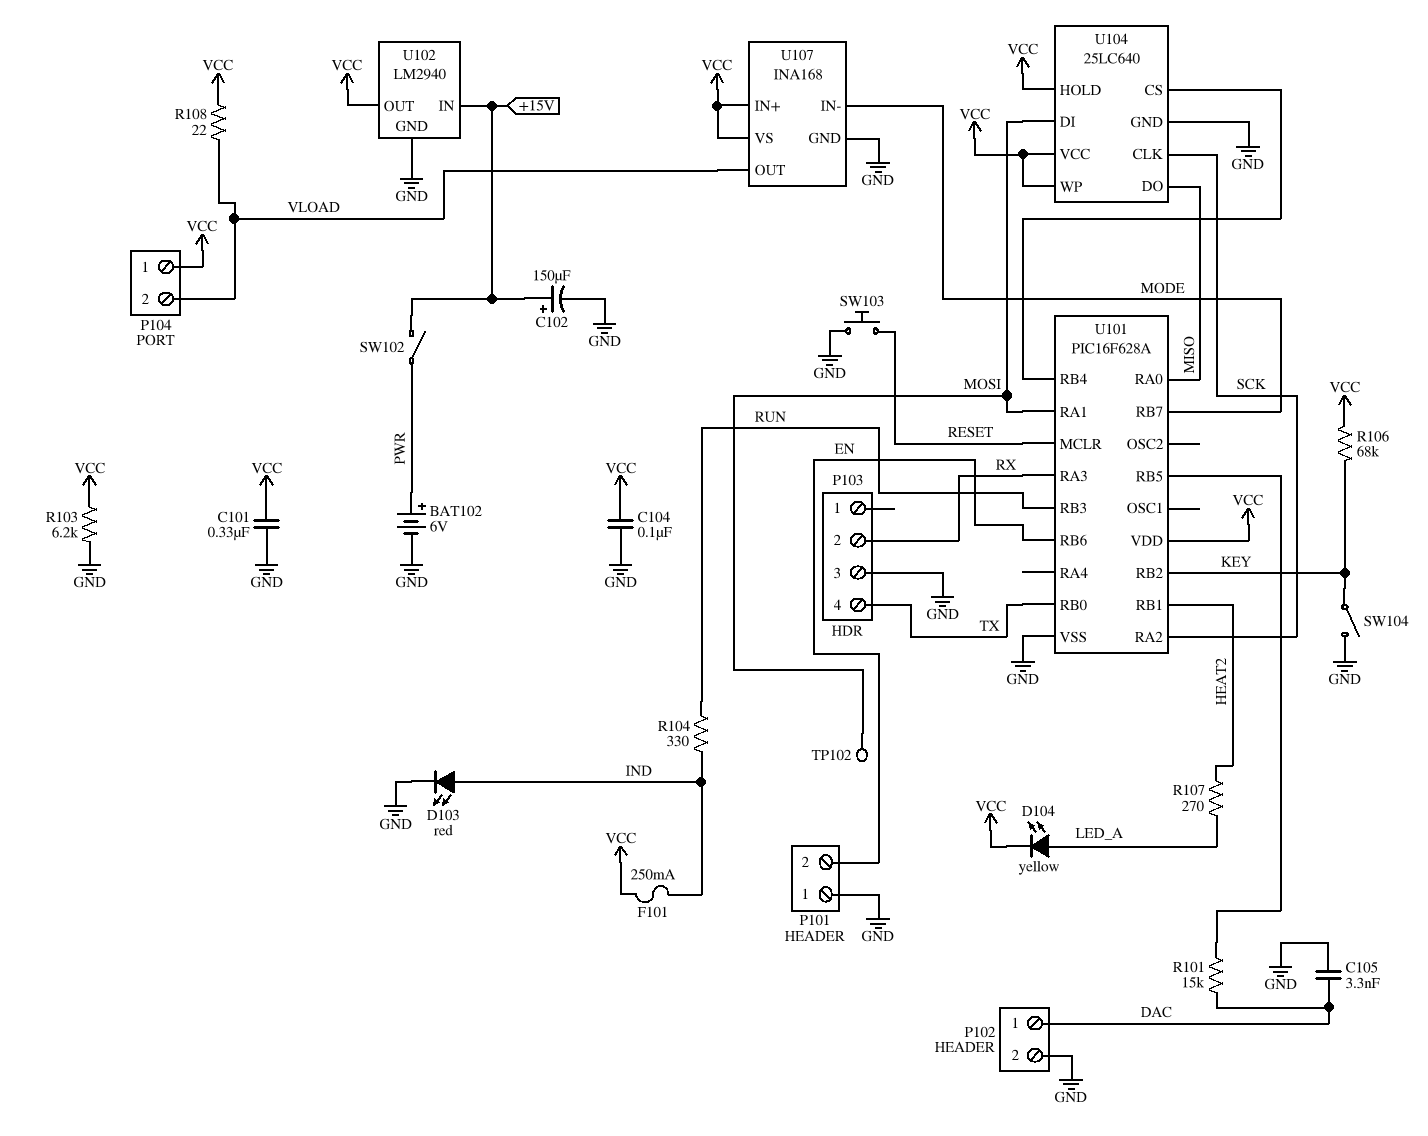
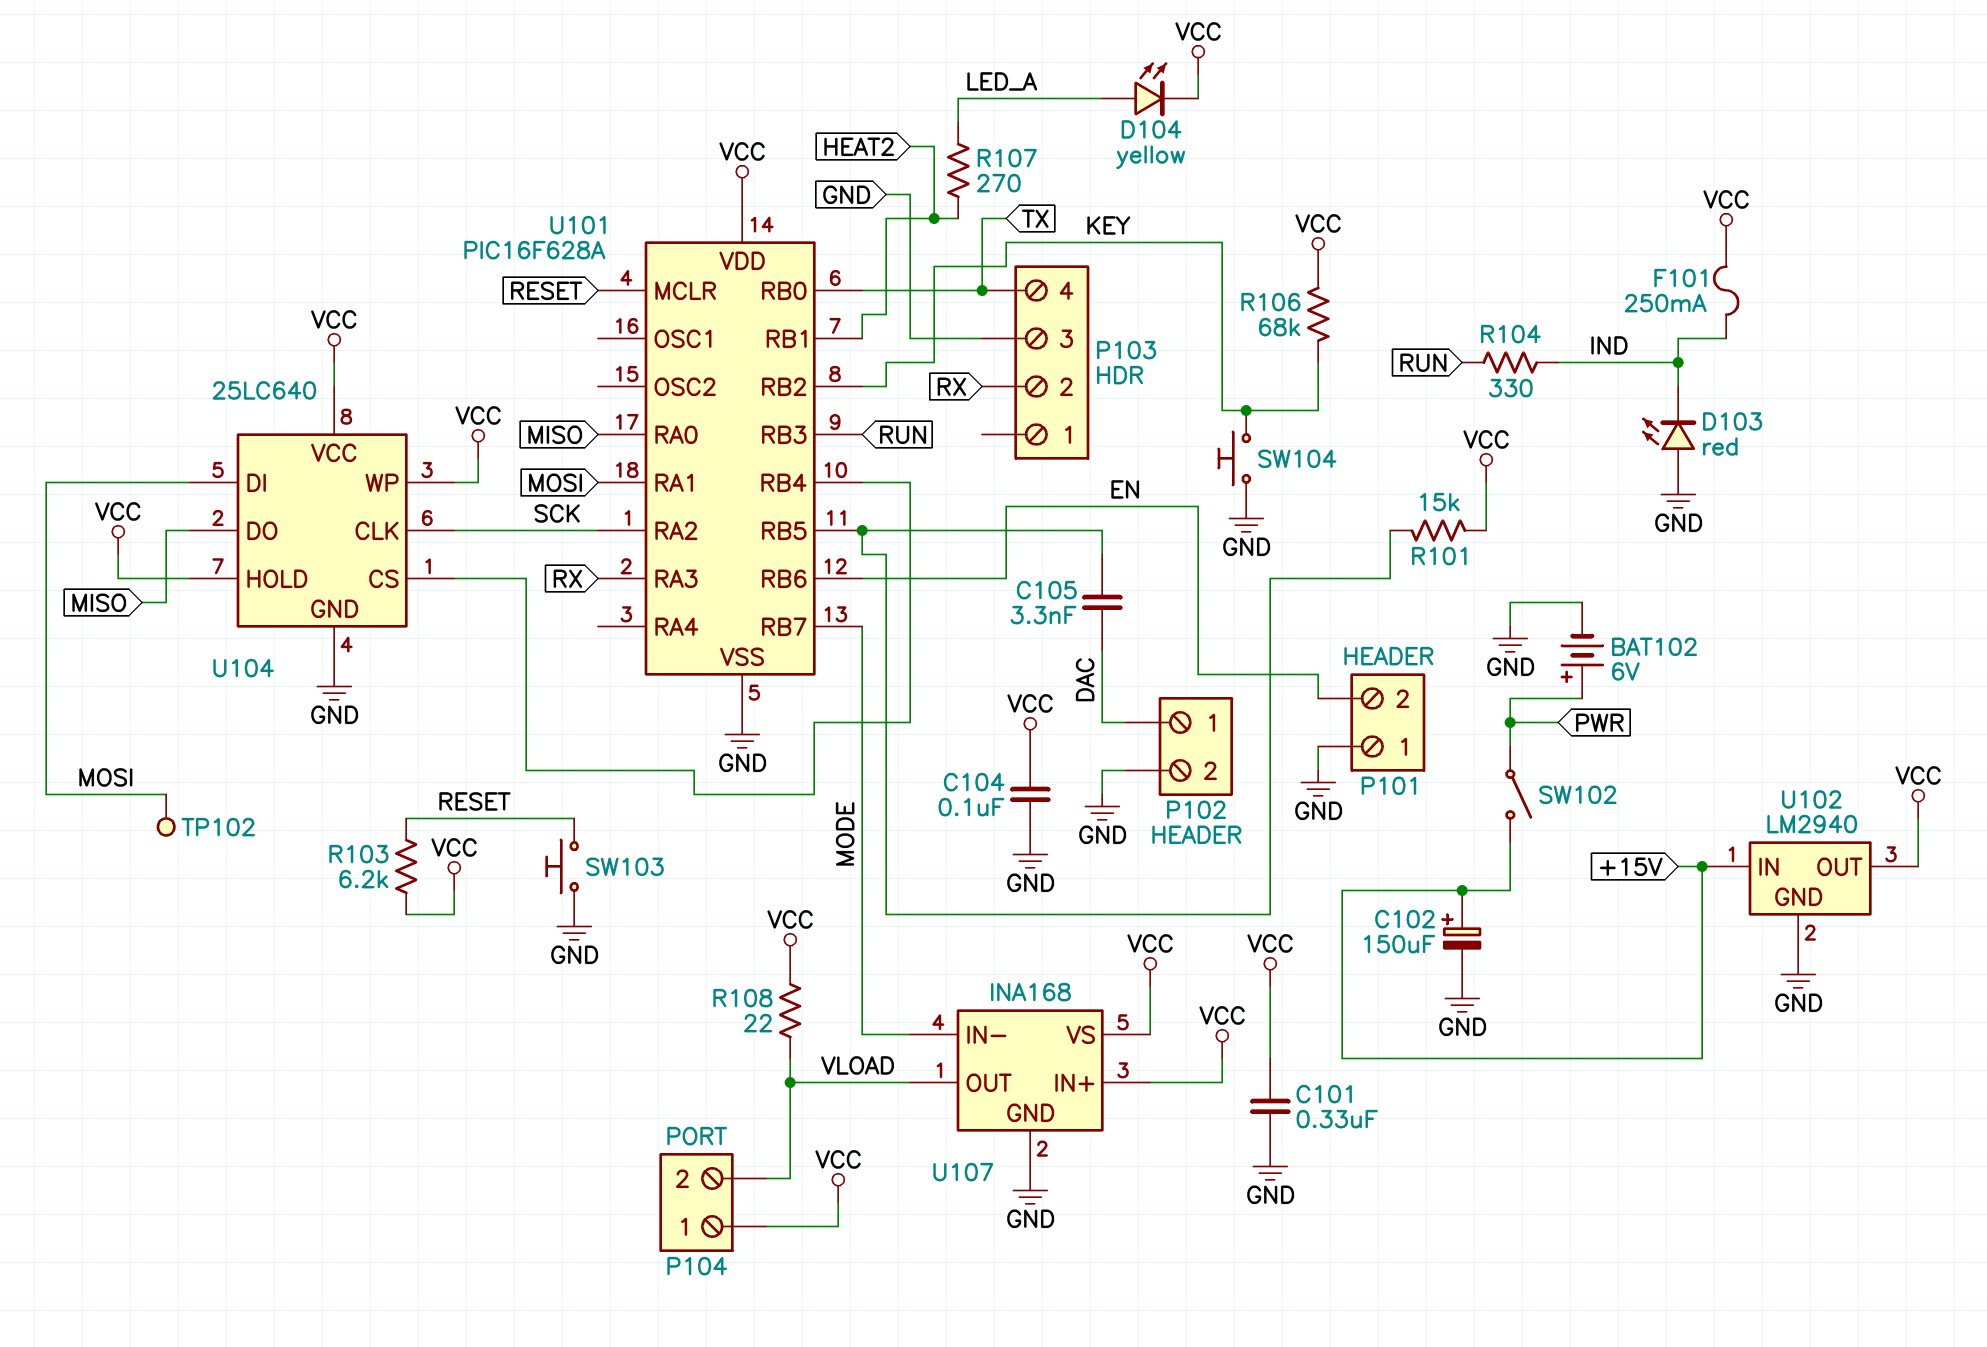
C105: 3.3nF (DAC, GND) -> 3.3nF (DAC, U101/RB5)
D103: LED red (A IND, K GND) -> LED red (A GND, K IND)
R101: 15k (DAC, U101/RB5) -> 15k (U101/RB5, VCC)
R103: 6.2k (GND, VCC) -> 6.2k (RESET, VCC)
SW104: switch (GND, KEY) -> button (GND, KEY)

